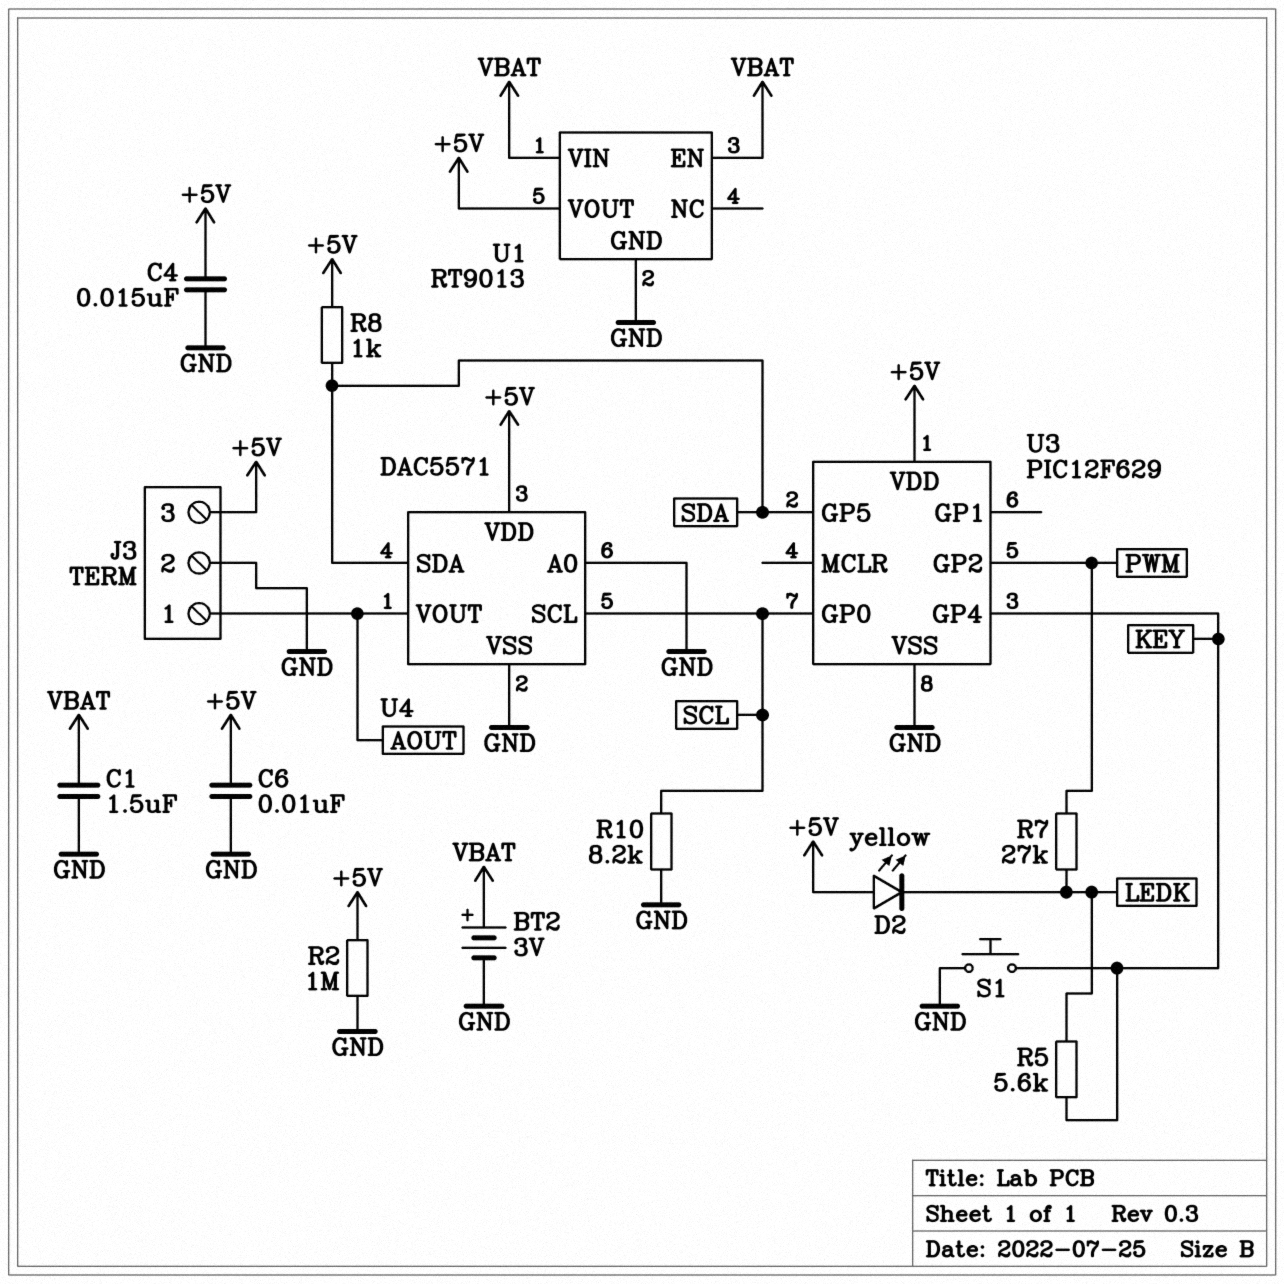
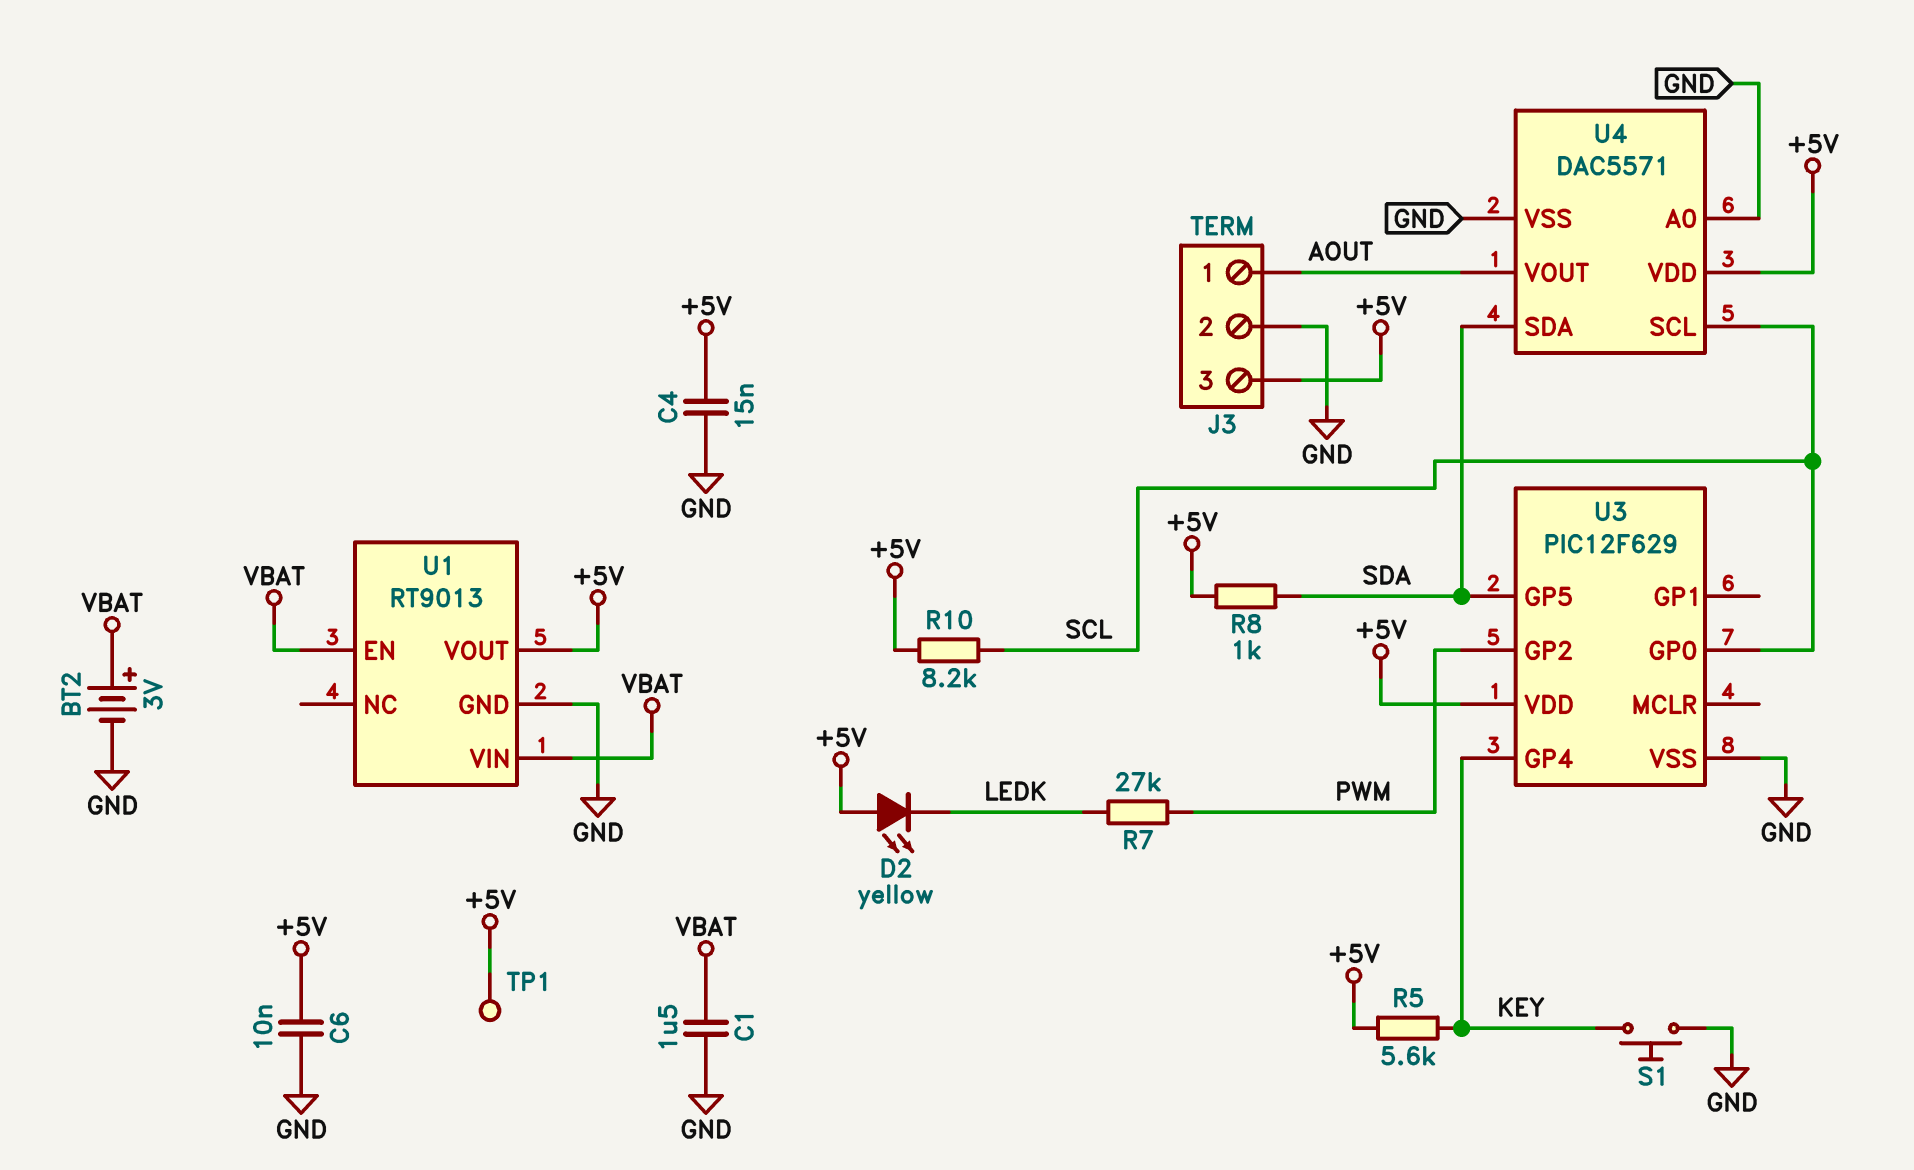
R2: 1M (+5V, GND) -> none
R5: 5.6k (KEY, LEDK) -> 5.6k (+5V, KEY)
R10: 8.2k (GND, SCL) -> 8.2k (+5V, SCL)
TP1: none -> test point (+5V)

